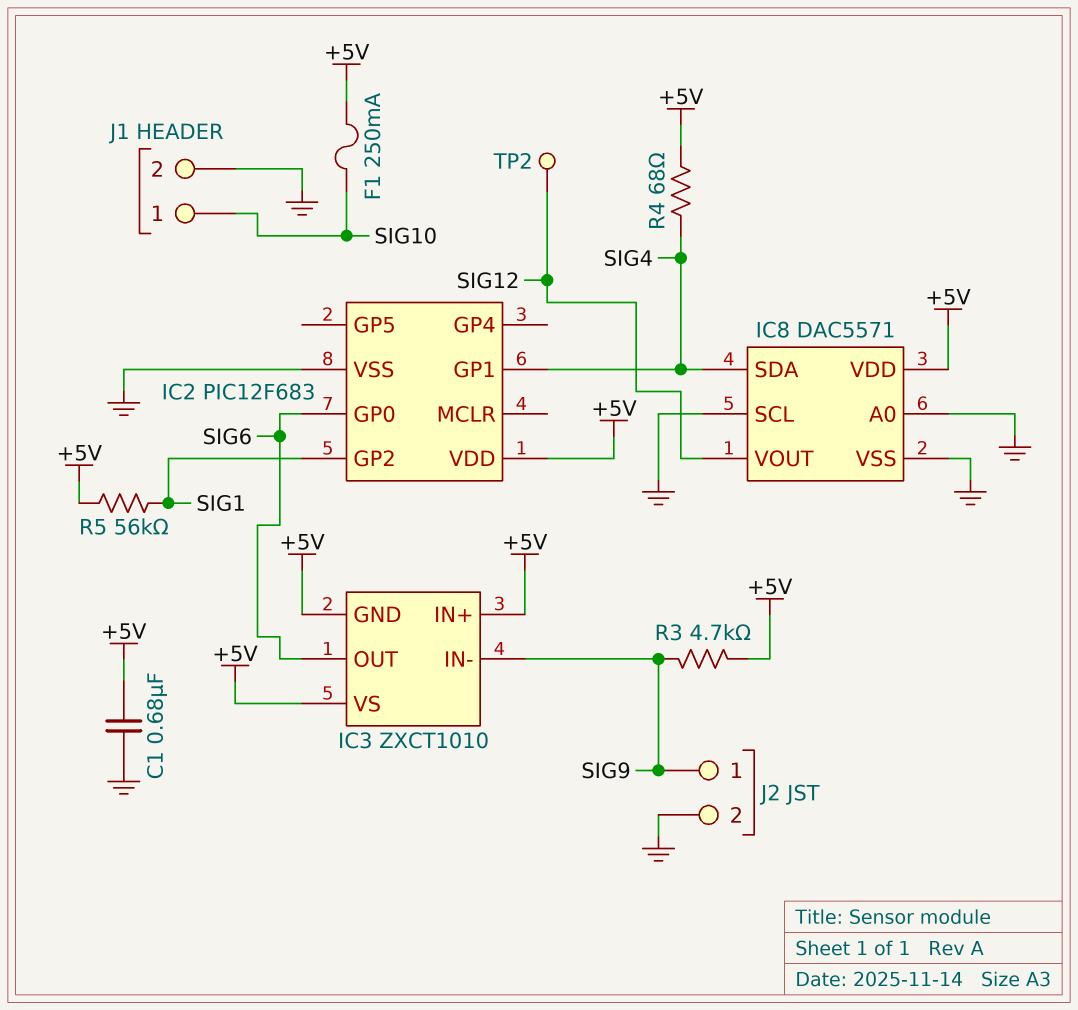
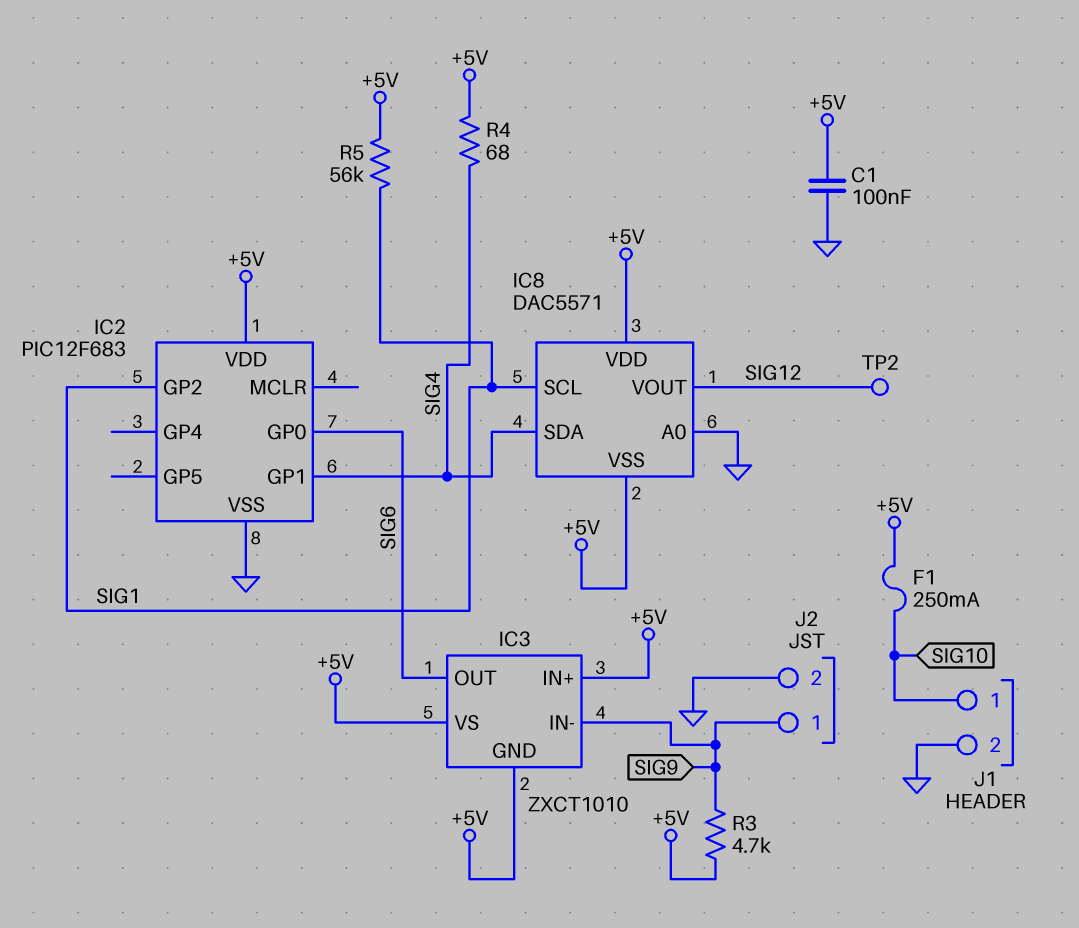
C1: 680nF (+5V, GND) -> 100nF (+5V, GND)
IC8 pin SCL: GND -> SIG1
IC8 pin VSS: GND -> +5V

